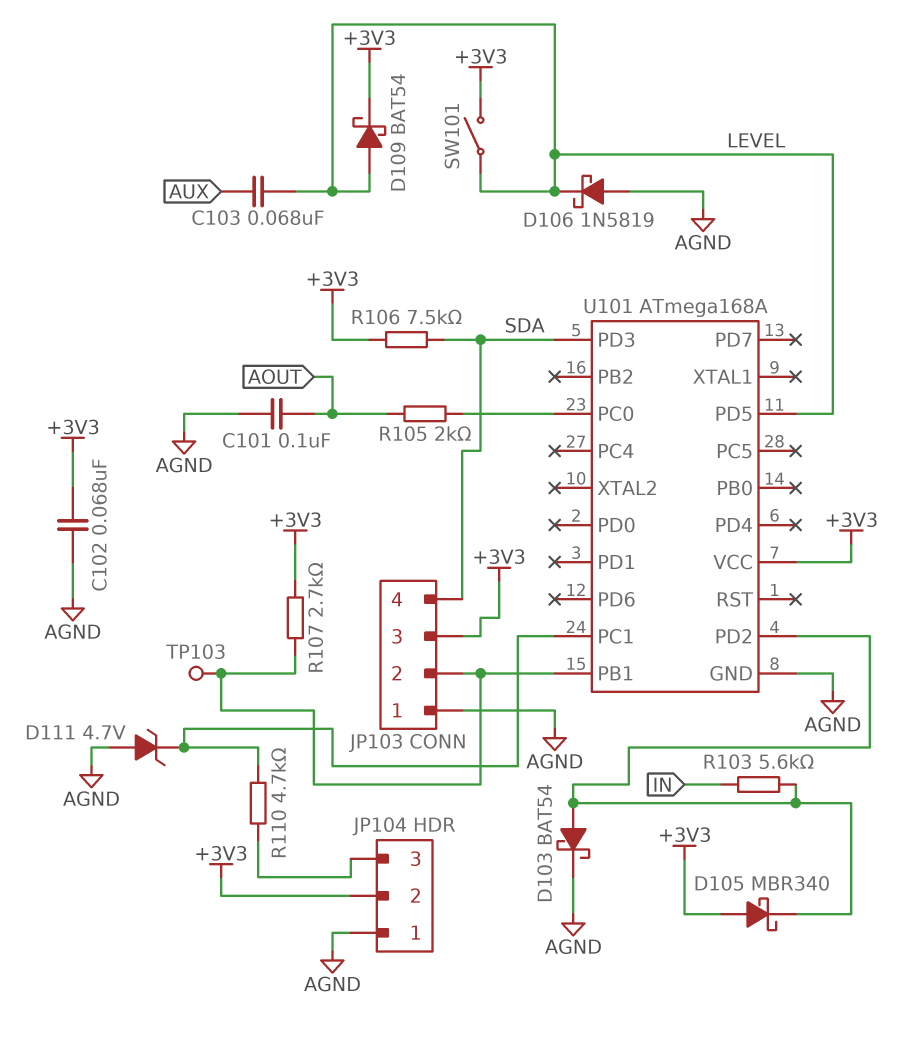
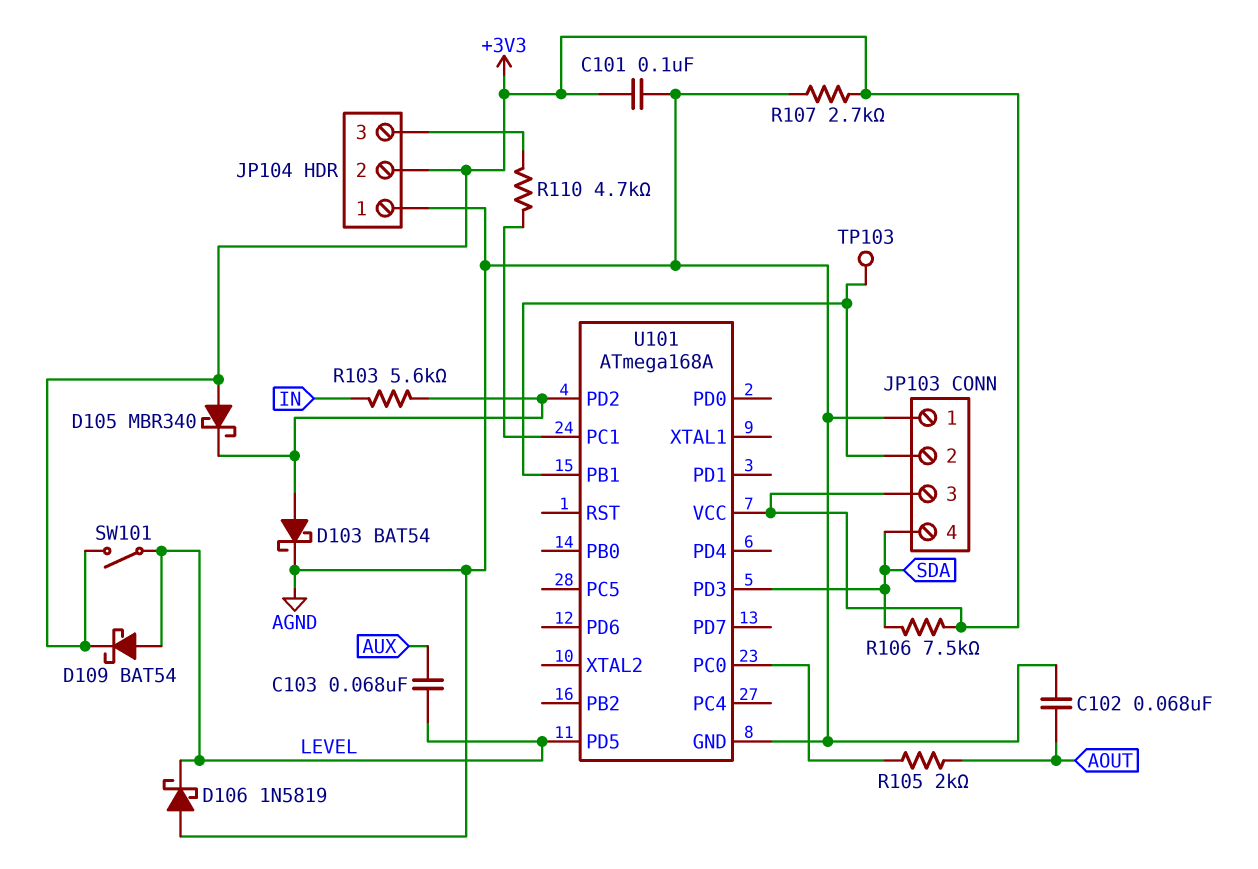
C101: 100nF (AGND, AOUT) -> 100nF (+3V3, AGND)
C102: 68nF (+3V3, AGND) -> 68nF (AGND, AOUT)
D111: zener 4.7V (A AGND, K U101/PC1) -> none
R107: 2.7k (+3V3, JP103/2) -> 2.7k (+3V3, AGND)

